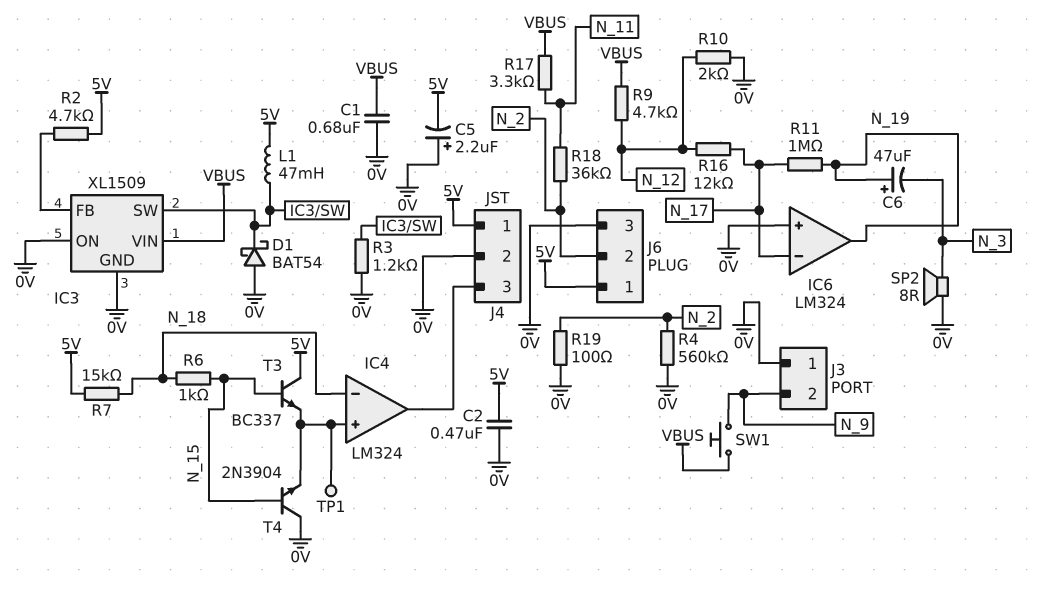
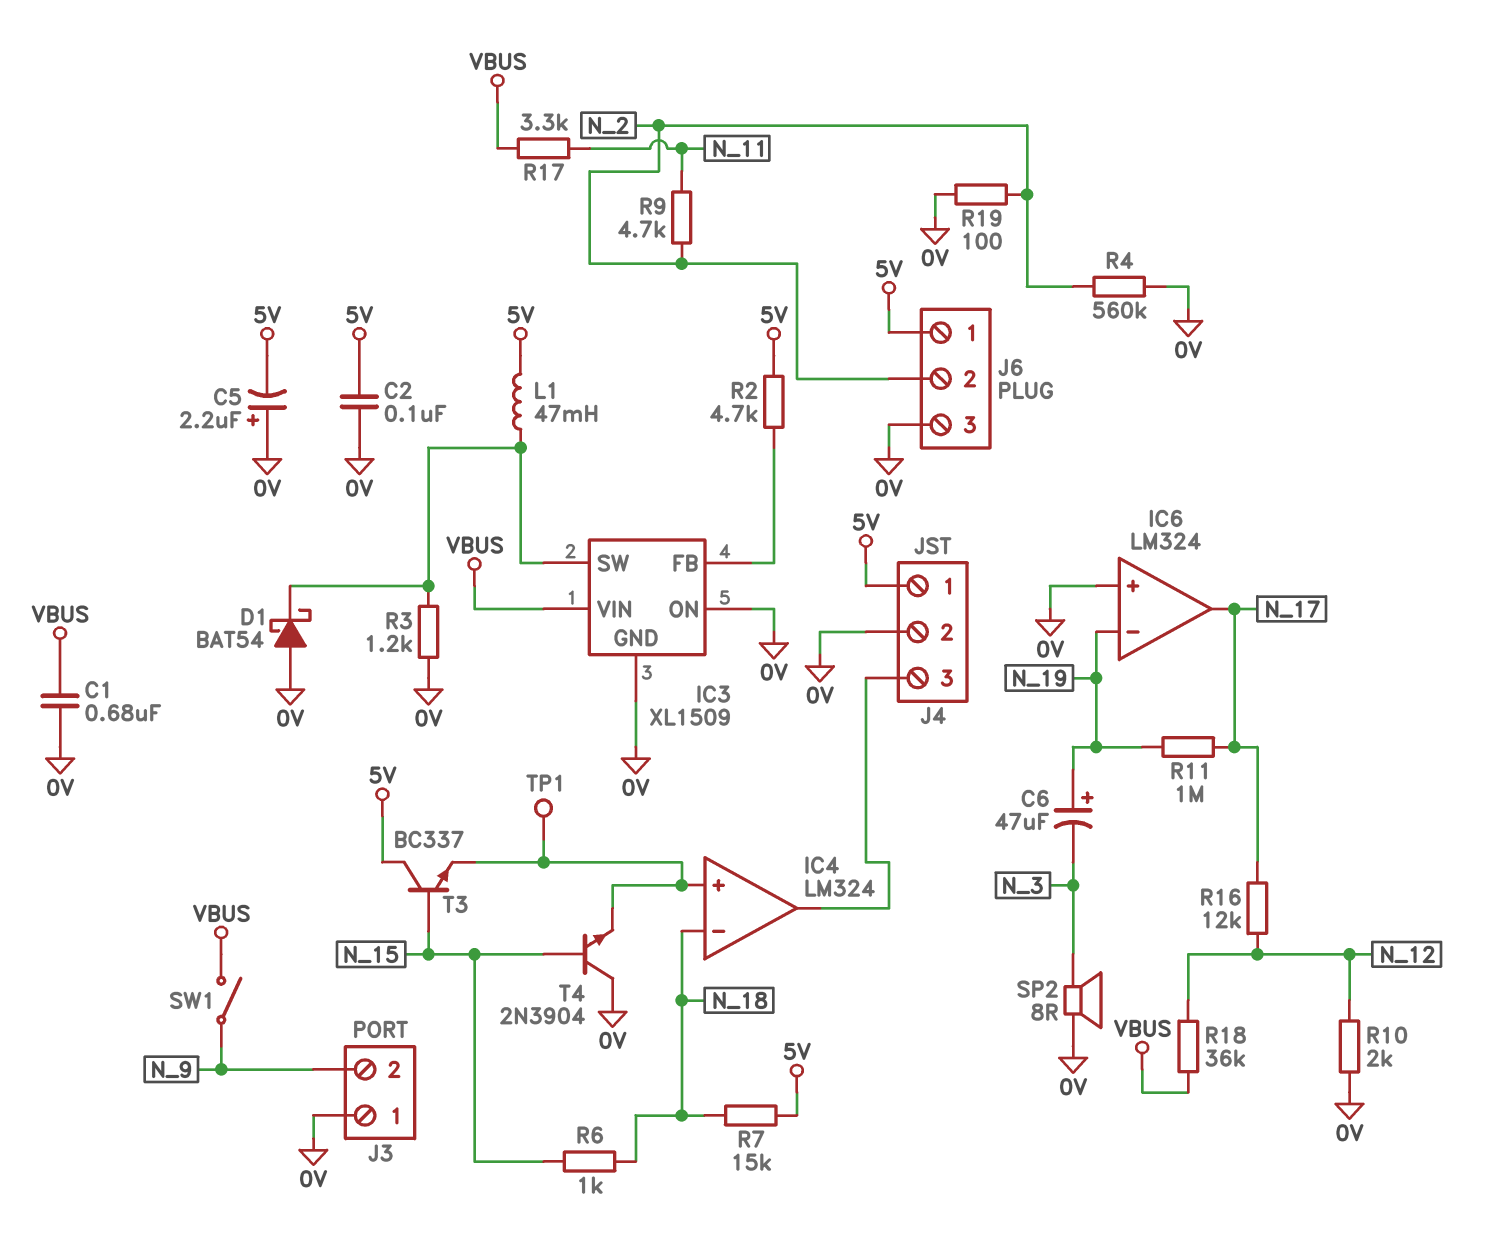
C2: 470nF (0V, 5V) -> 100nF (0V, 5V)
IC6 pin in-: N_17 -> N_19
IC6 pin out: N_19 -> N_17
R9: 4.7k (N_12, VBUS) -> 4.7k (N_2, N_11)
R18: 36k (N_2, N_11) -> 36k (N_12, VBUS)
SW1: button (N_9, VBUS) -> switch (N_9, VBUS)

